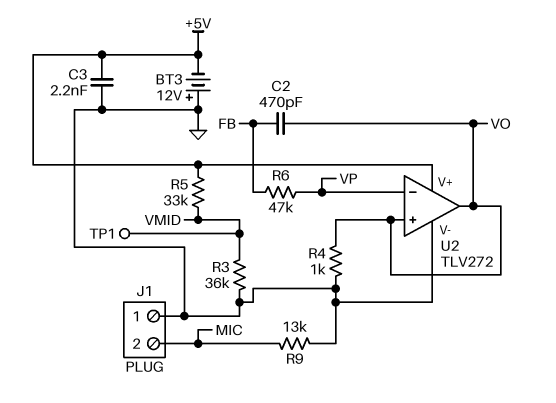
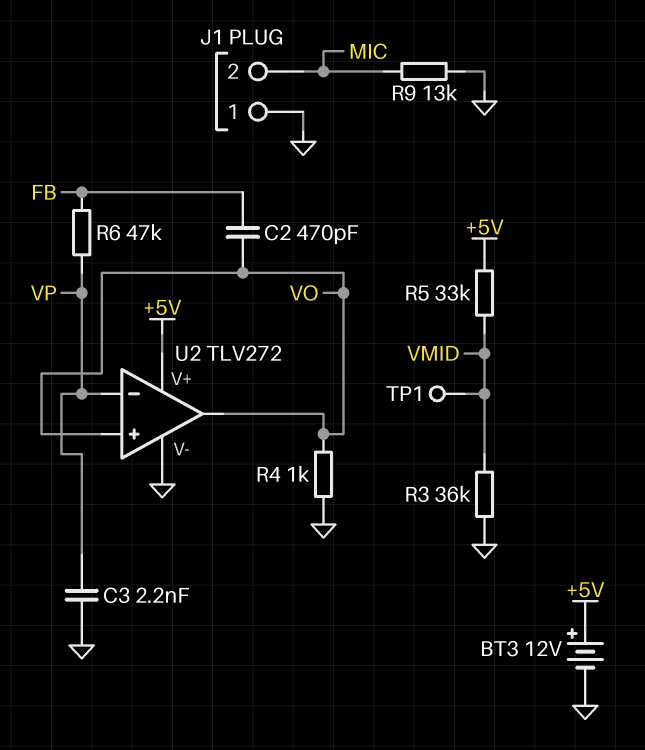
BT3: 12V (plus GND, minus +5V) -> 12V (plus +5V, minus GND)
C3: 2.2nF (+5V, GND) -> 2.2nF (GND, VP)

